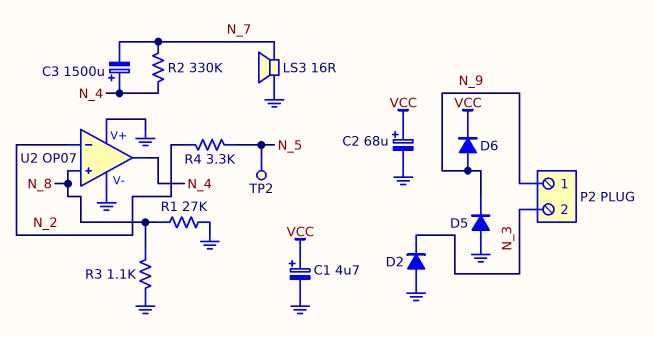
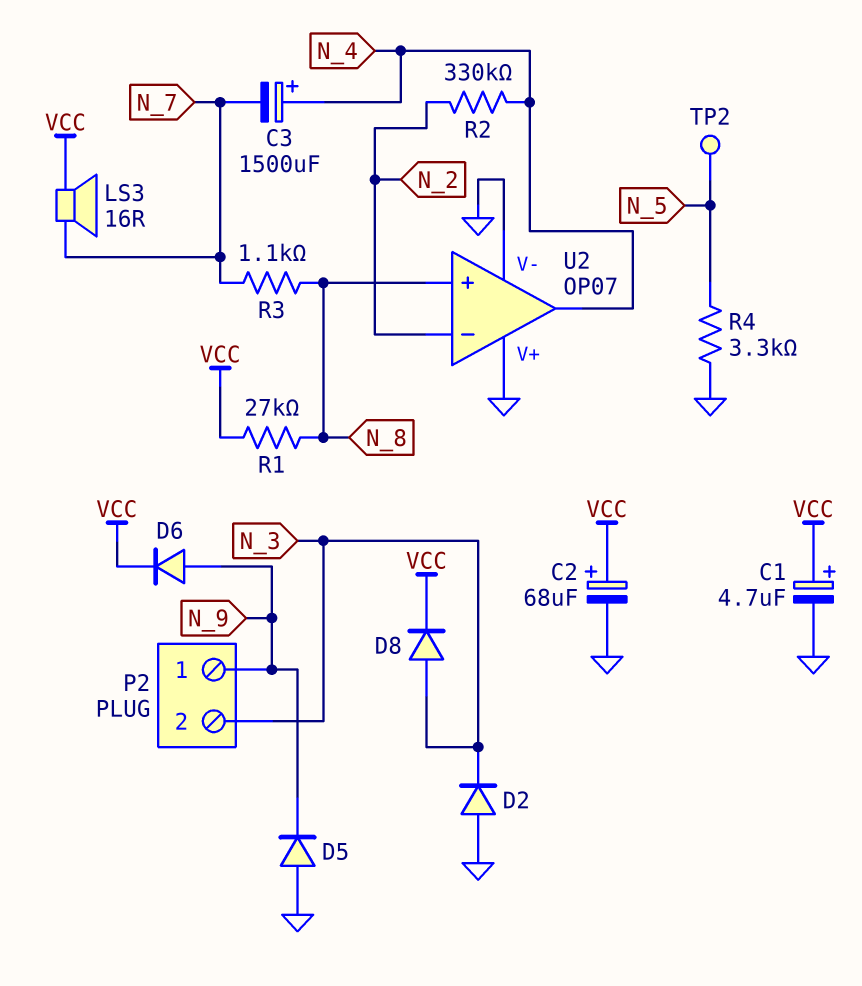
D8: none -> diode (A N_3, K VCC)
LS3: speaker 16R (GND, N_7) -> speaker 16R (N_7, VCC)
R1: 27k (GND, N_8) -> 27k (N_8, VCC)
R2: 330k (N_4, N_7) -> 330k (N_2, N_4)
R3: 1.1k (GND, N_8) -> 1.1k (N_7, N_8)
R4: 3.3k (N_2, N_5) -> 3.3k (GND, N_5)

